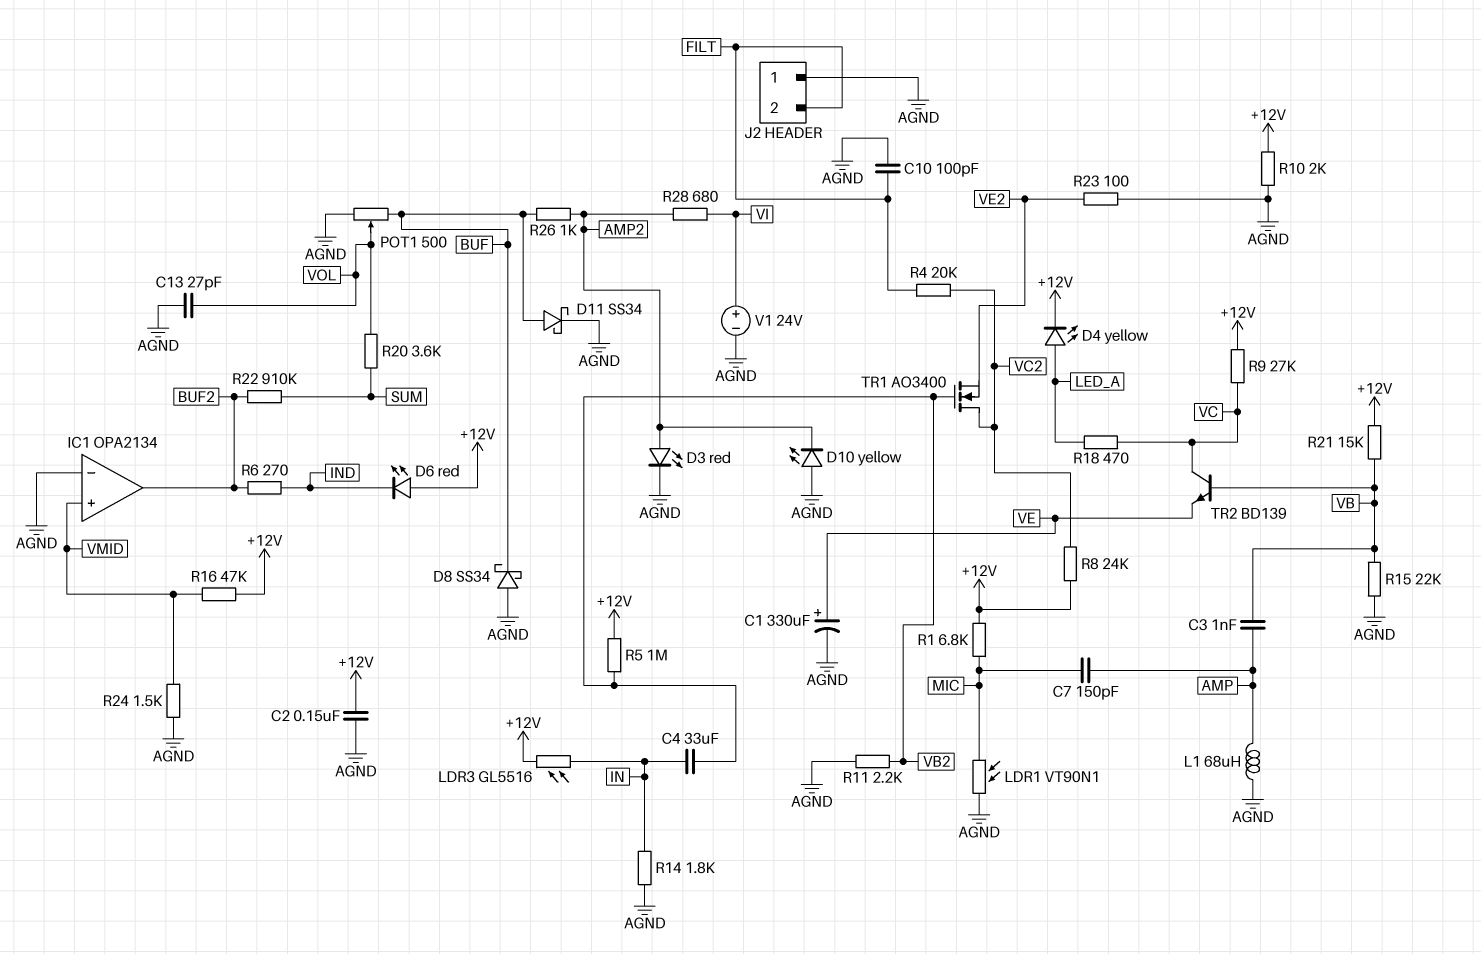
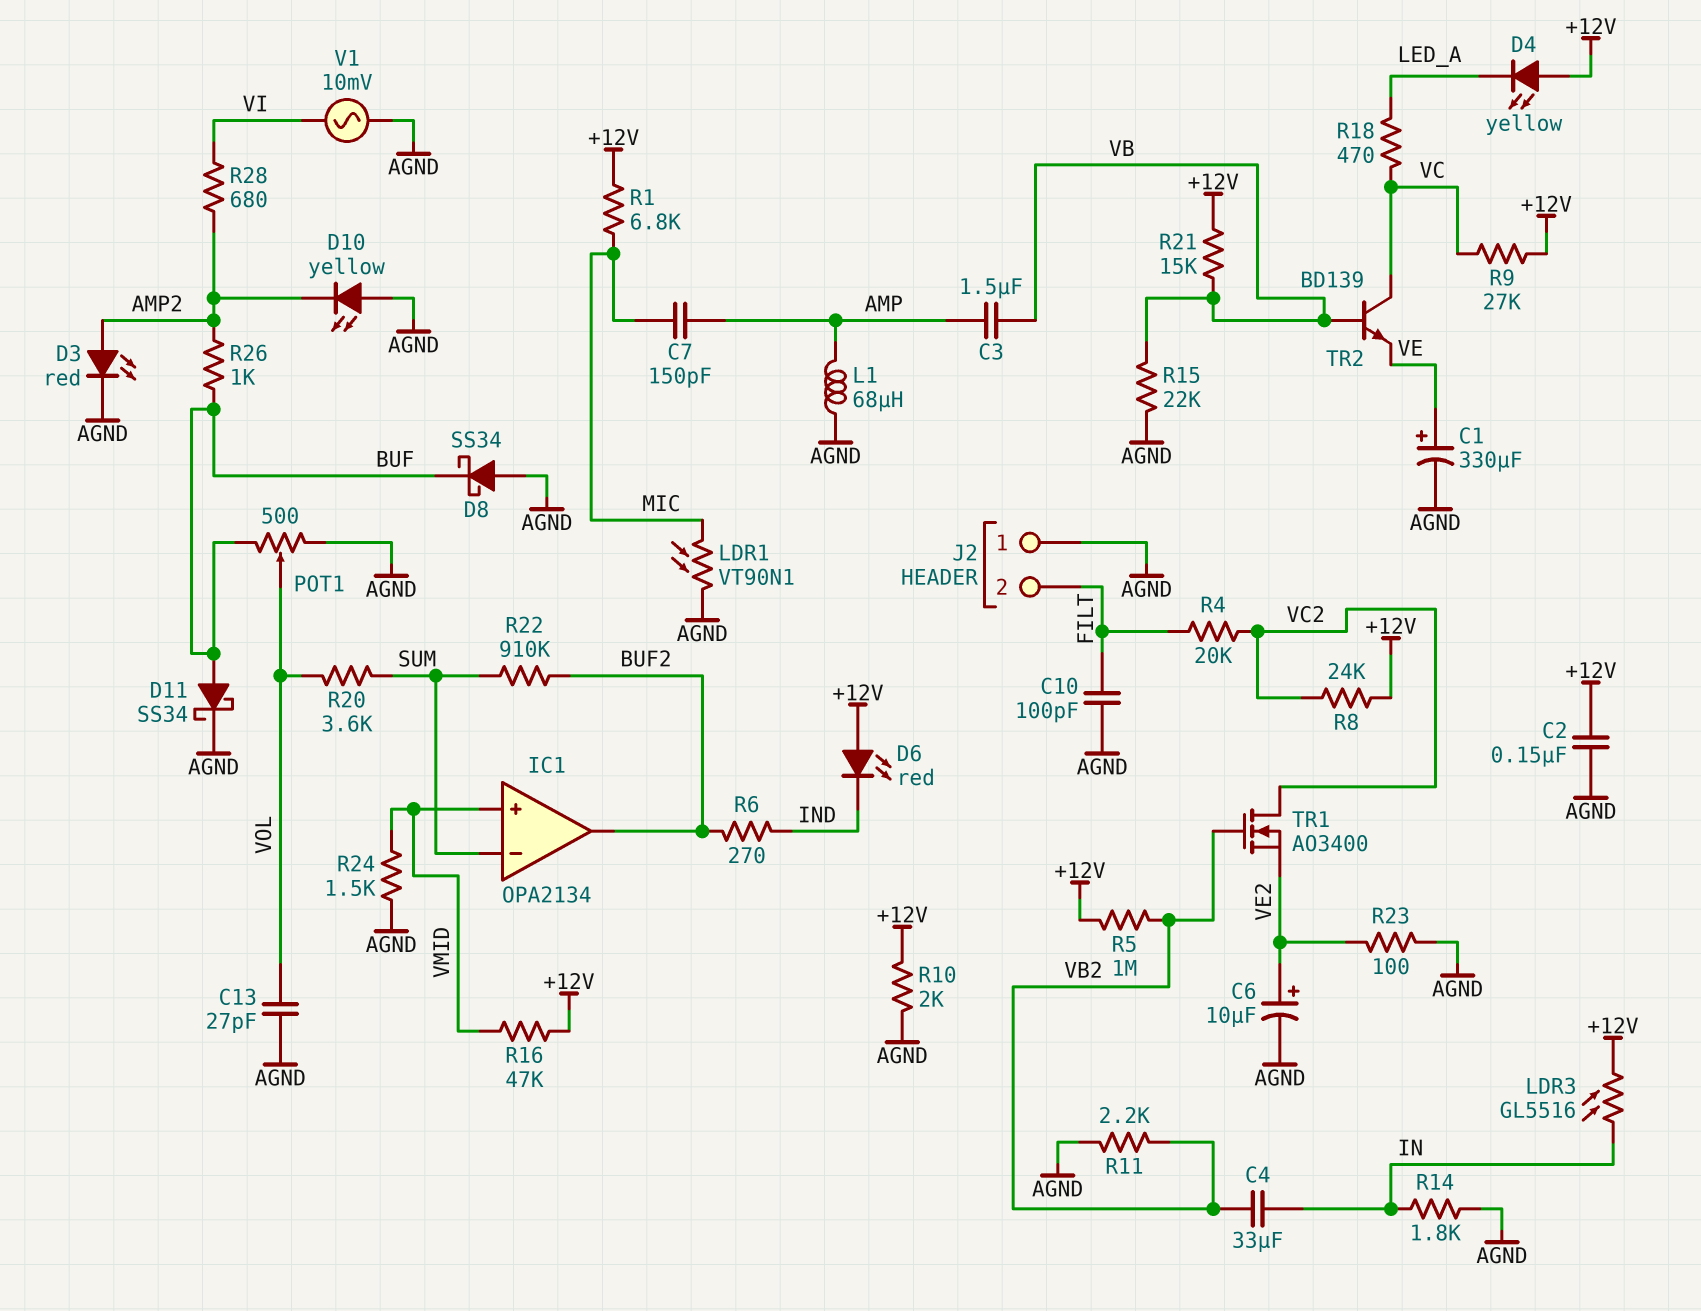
C3: 1nF (AMP, VB) -> 1.5uF (AMP, VB)
C6: none -> 10uF (plus VE2, minus AGND)
D4: LED yellow (A LED_A, K +12V) -> LED yellow (A +12V, K LED_A)
IC1 pin in-: AGND -> SUM
V1: 24V (plus VI, minus AGND) -> AC 10mV (AGND, VI)

